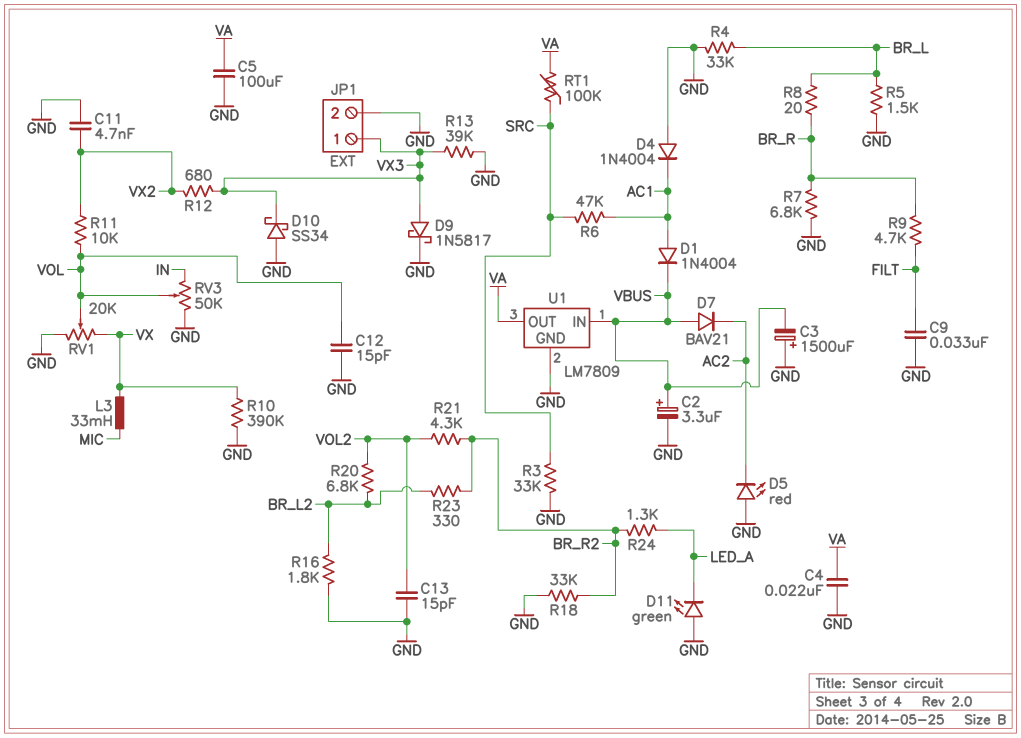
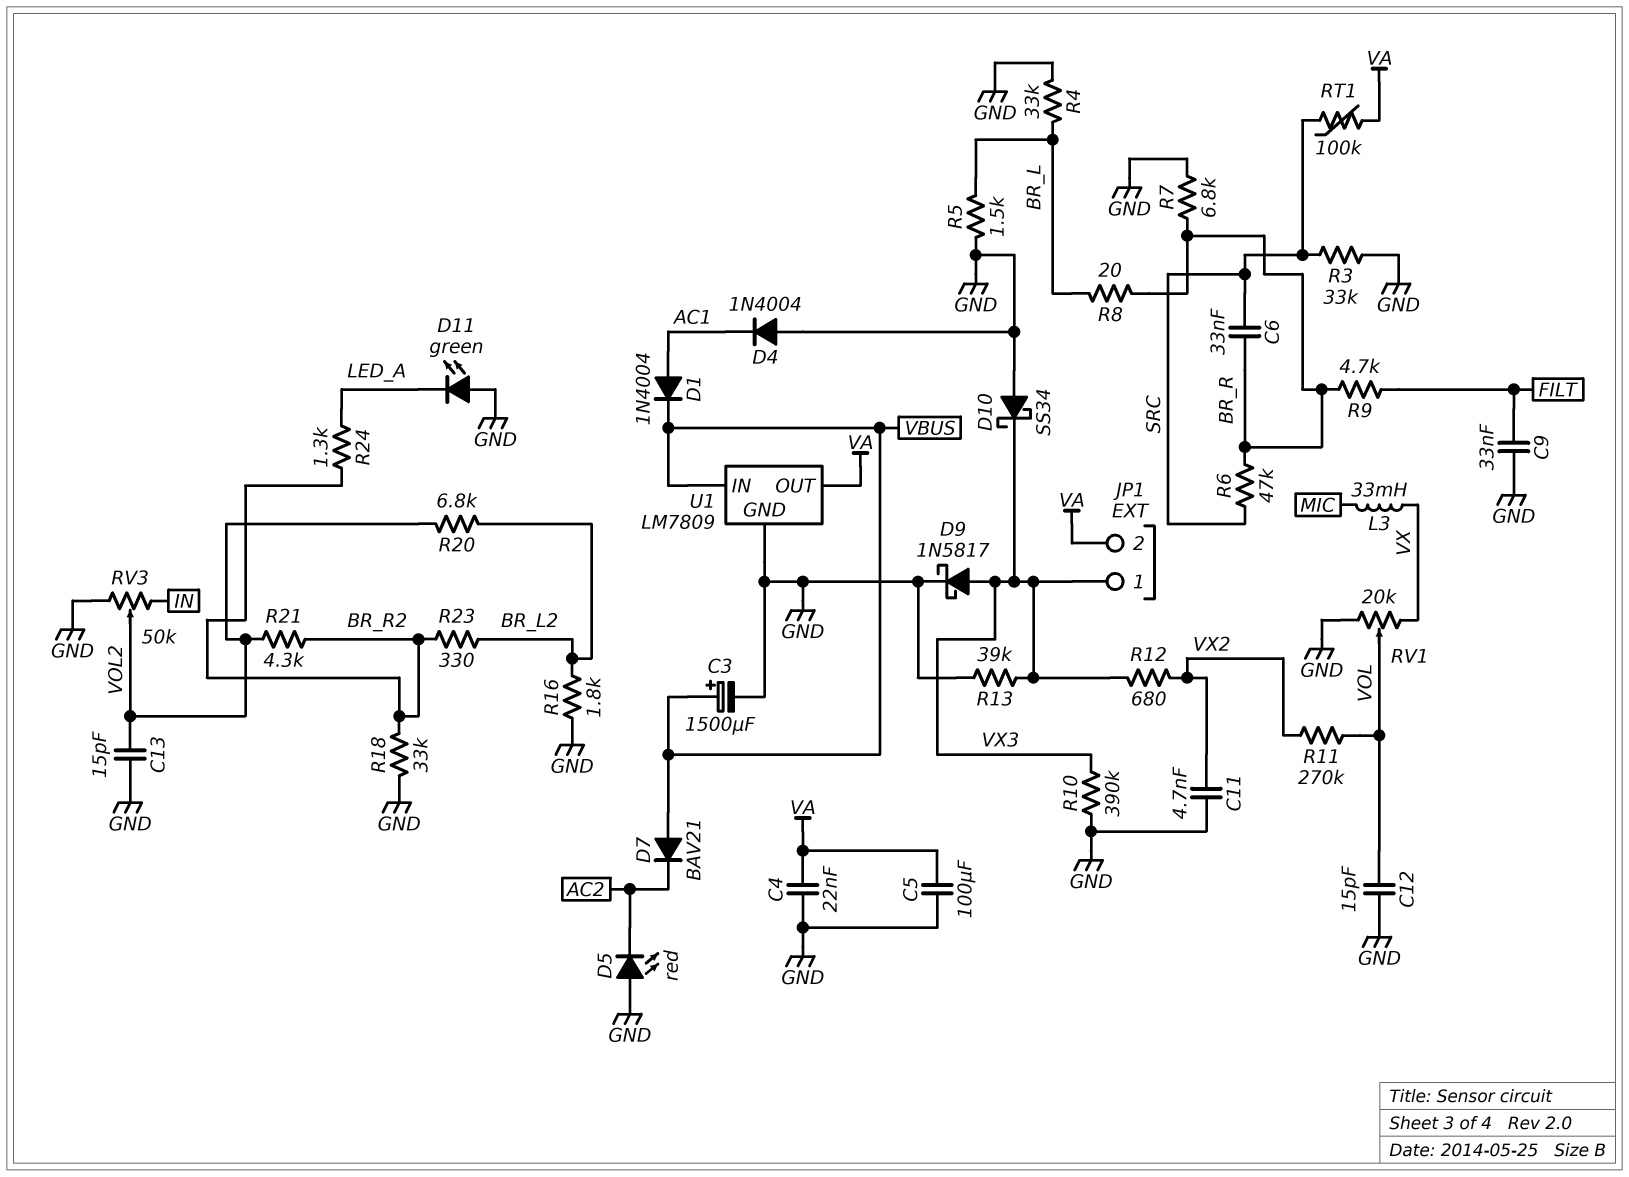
C2: 3.3uF (plus VBUS, minus GND) -> none
C3: 1500uF (plus GND, minus VBUS) -> 1500uF (plus VBUS, minus GND)
C6: none -> 33nF (BR_R, SRC)
JP1 pin 2: GND -> VA
R6: 47k (AC1, SRC) -> 47k (BR_R, SRC)
R10: 390k (GND, VX) -> 390k (GND, VX3)
R11: 10k (VOL, VX2) -> 270k (VOL, VX2)
RV3: 50k (GND, IN, wiper VOL) -> 50k (GND, IN, wiper VOL2)

